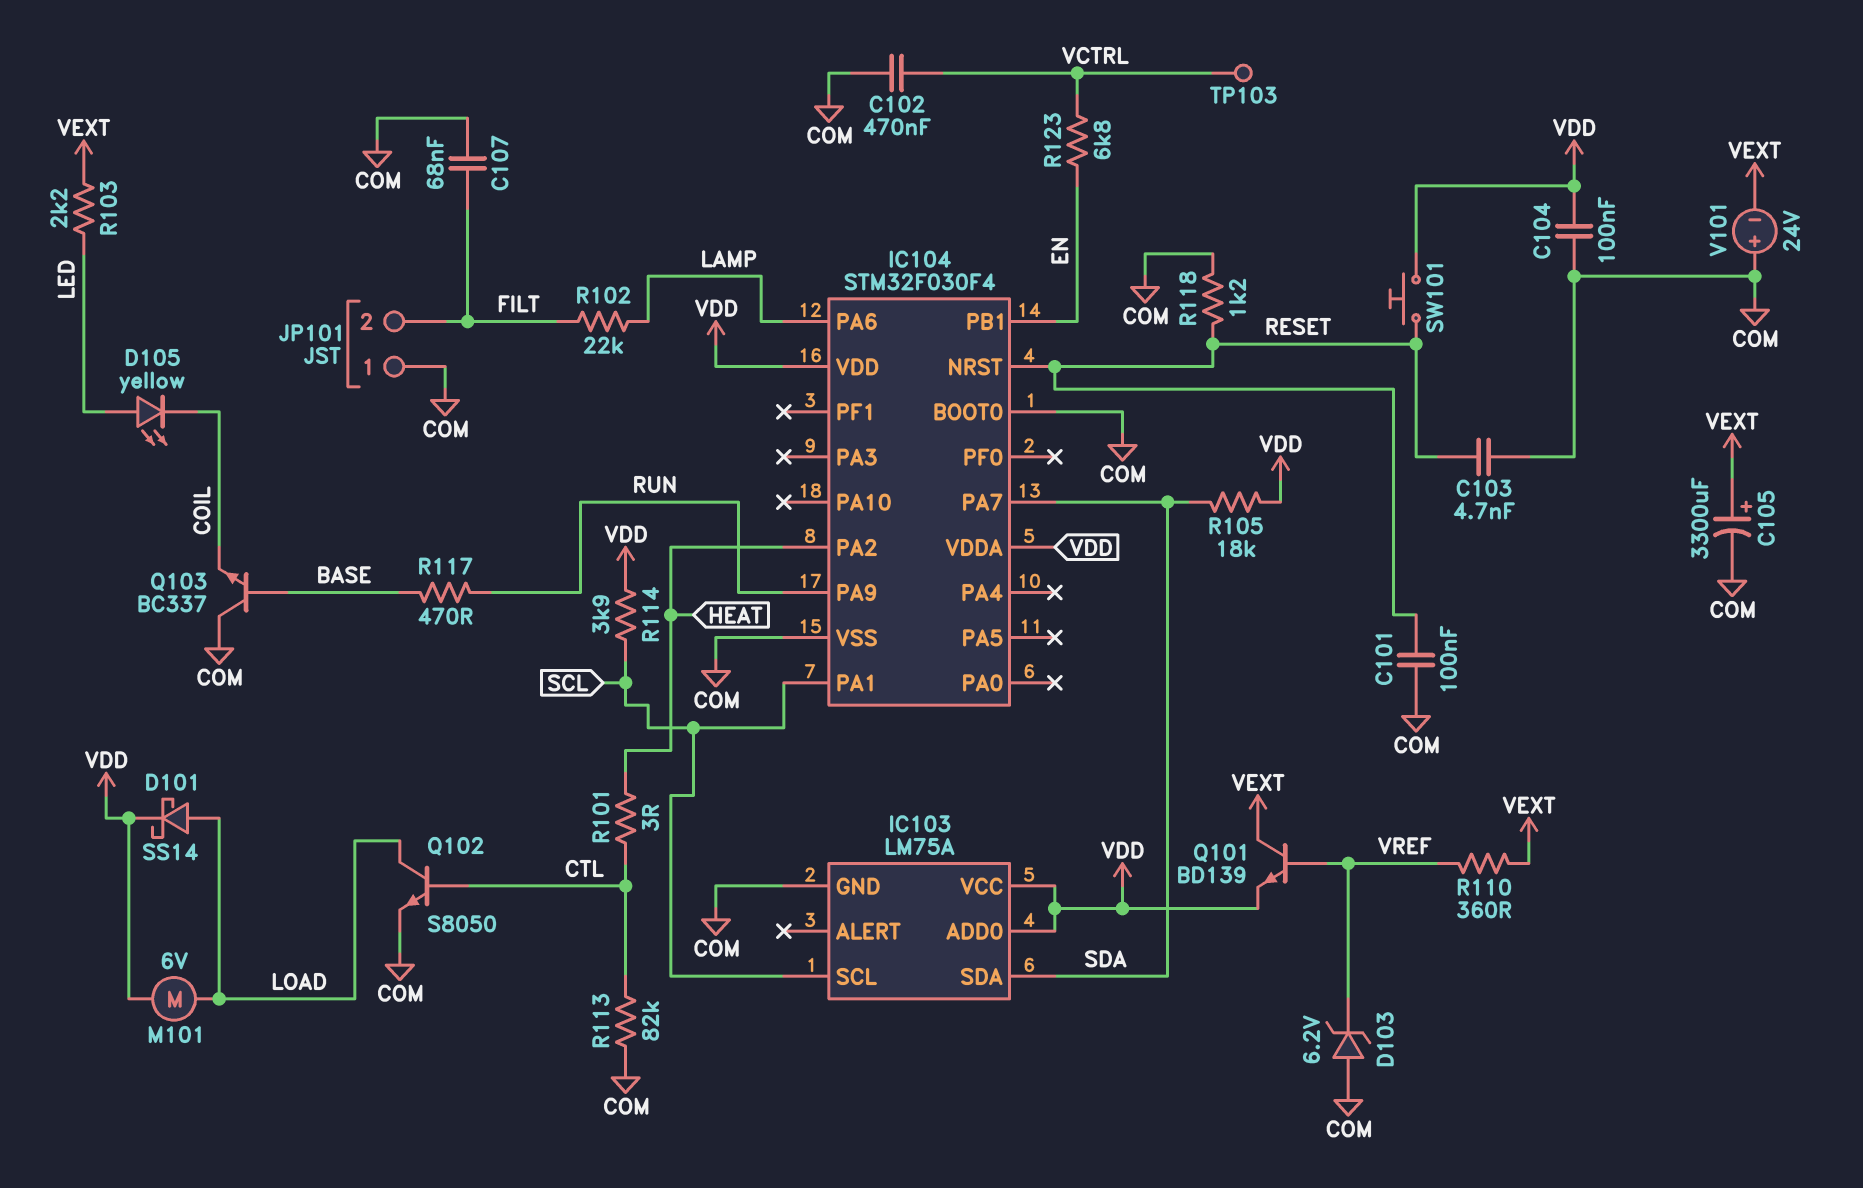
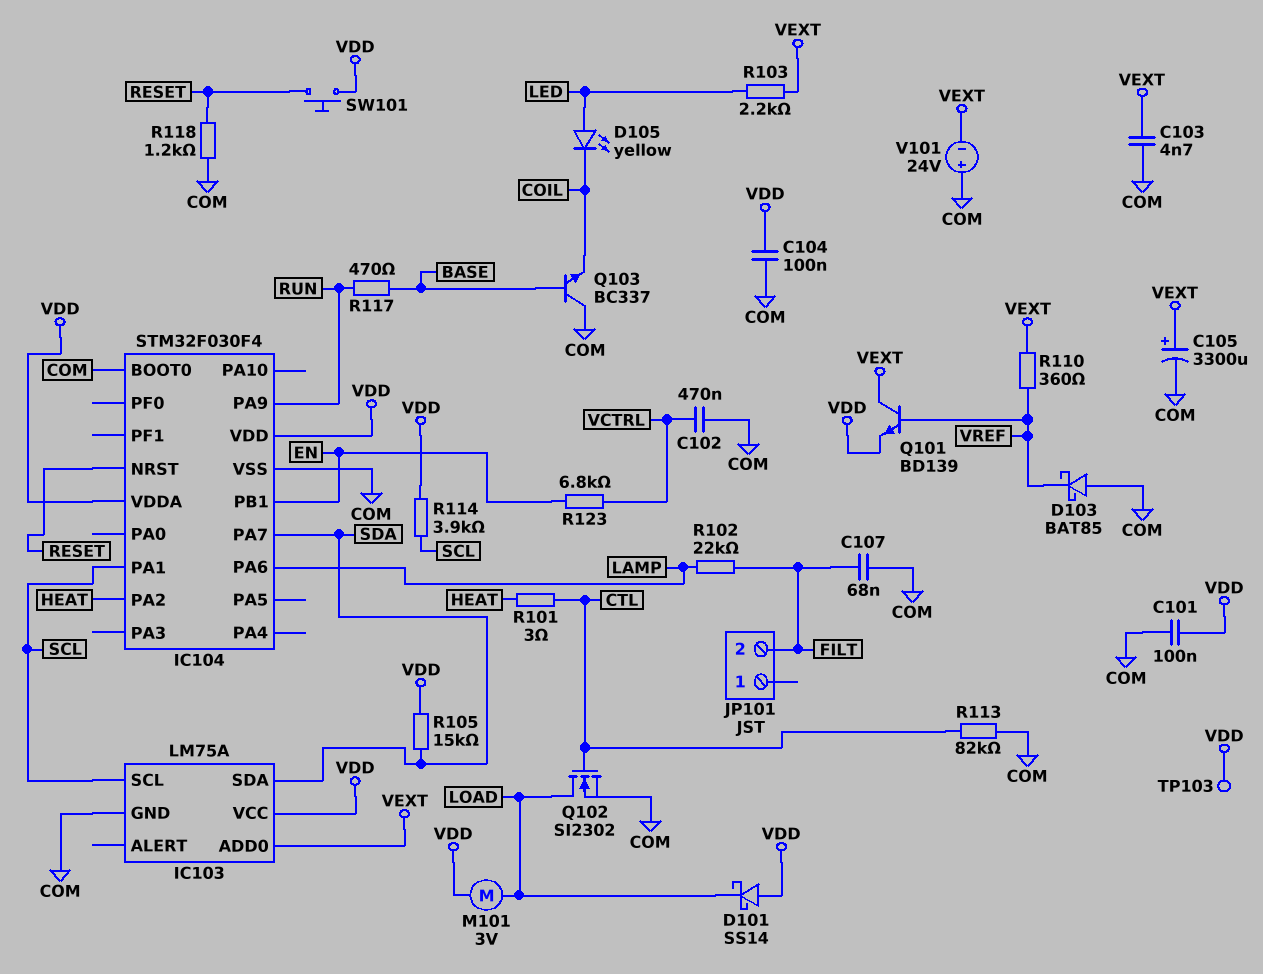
C101: 100nF (COM, RESET) -> 100nF (COM, VDD)
C103: 4.7nF (COM, RESET) -> 4.7nF (COM, VEXT)
D101: schottky SS14 (A LOAD, K VDD) -> schottky SS14 (A VDD, K LOAD)
D103: zener 6.2V (A COM, K VREF) -> schottky BAT85 (A COM, K VREF)
IC103 pin ADD0: VDD -> VEXT
JP101 pin 1: COM -> none
M101: motor 6V (LOAD, VDD) -> motor 3V (LOAD, VDD)
Q102: NPN S8050 (B CTL, C LOAD, E COM) -> NMOS SI2302 (G CTL, D LOAD, S COM)
R105: 18k (SDA, VDD) -> 15k (SDA, VDD)
TP103: test point (VCTRL) -> test point (VDD)

